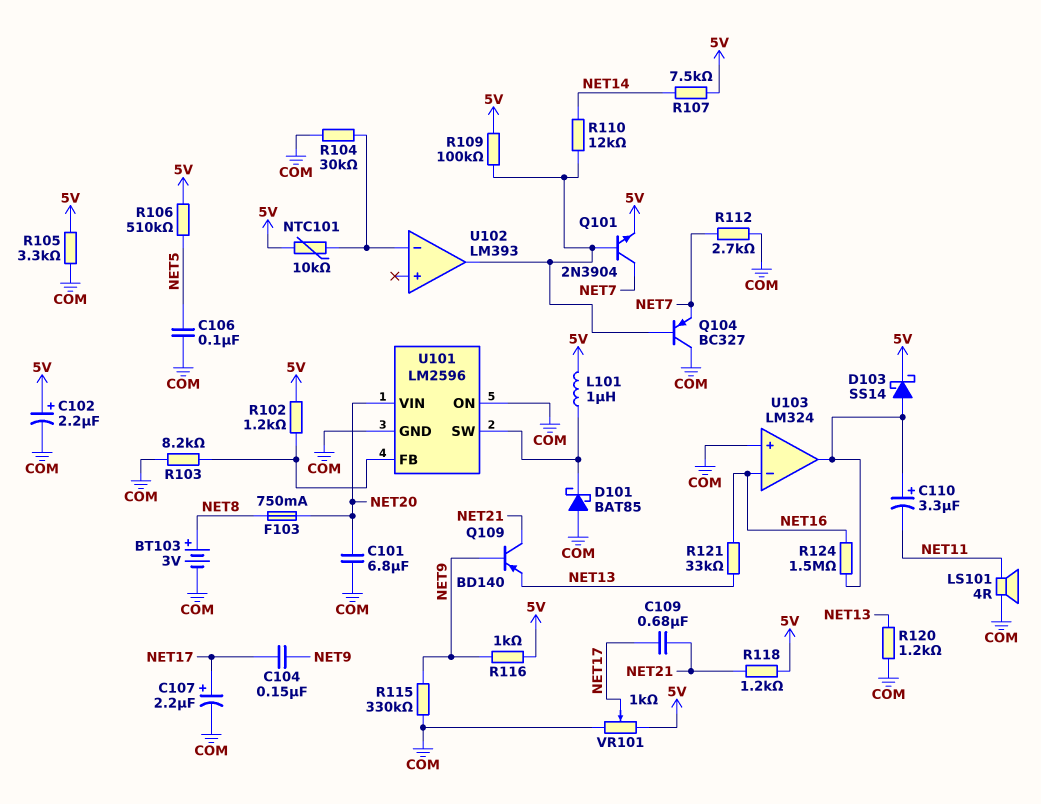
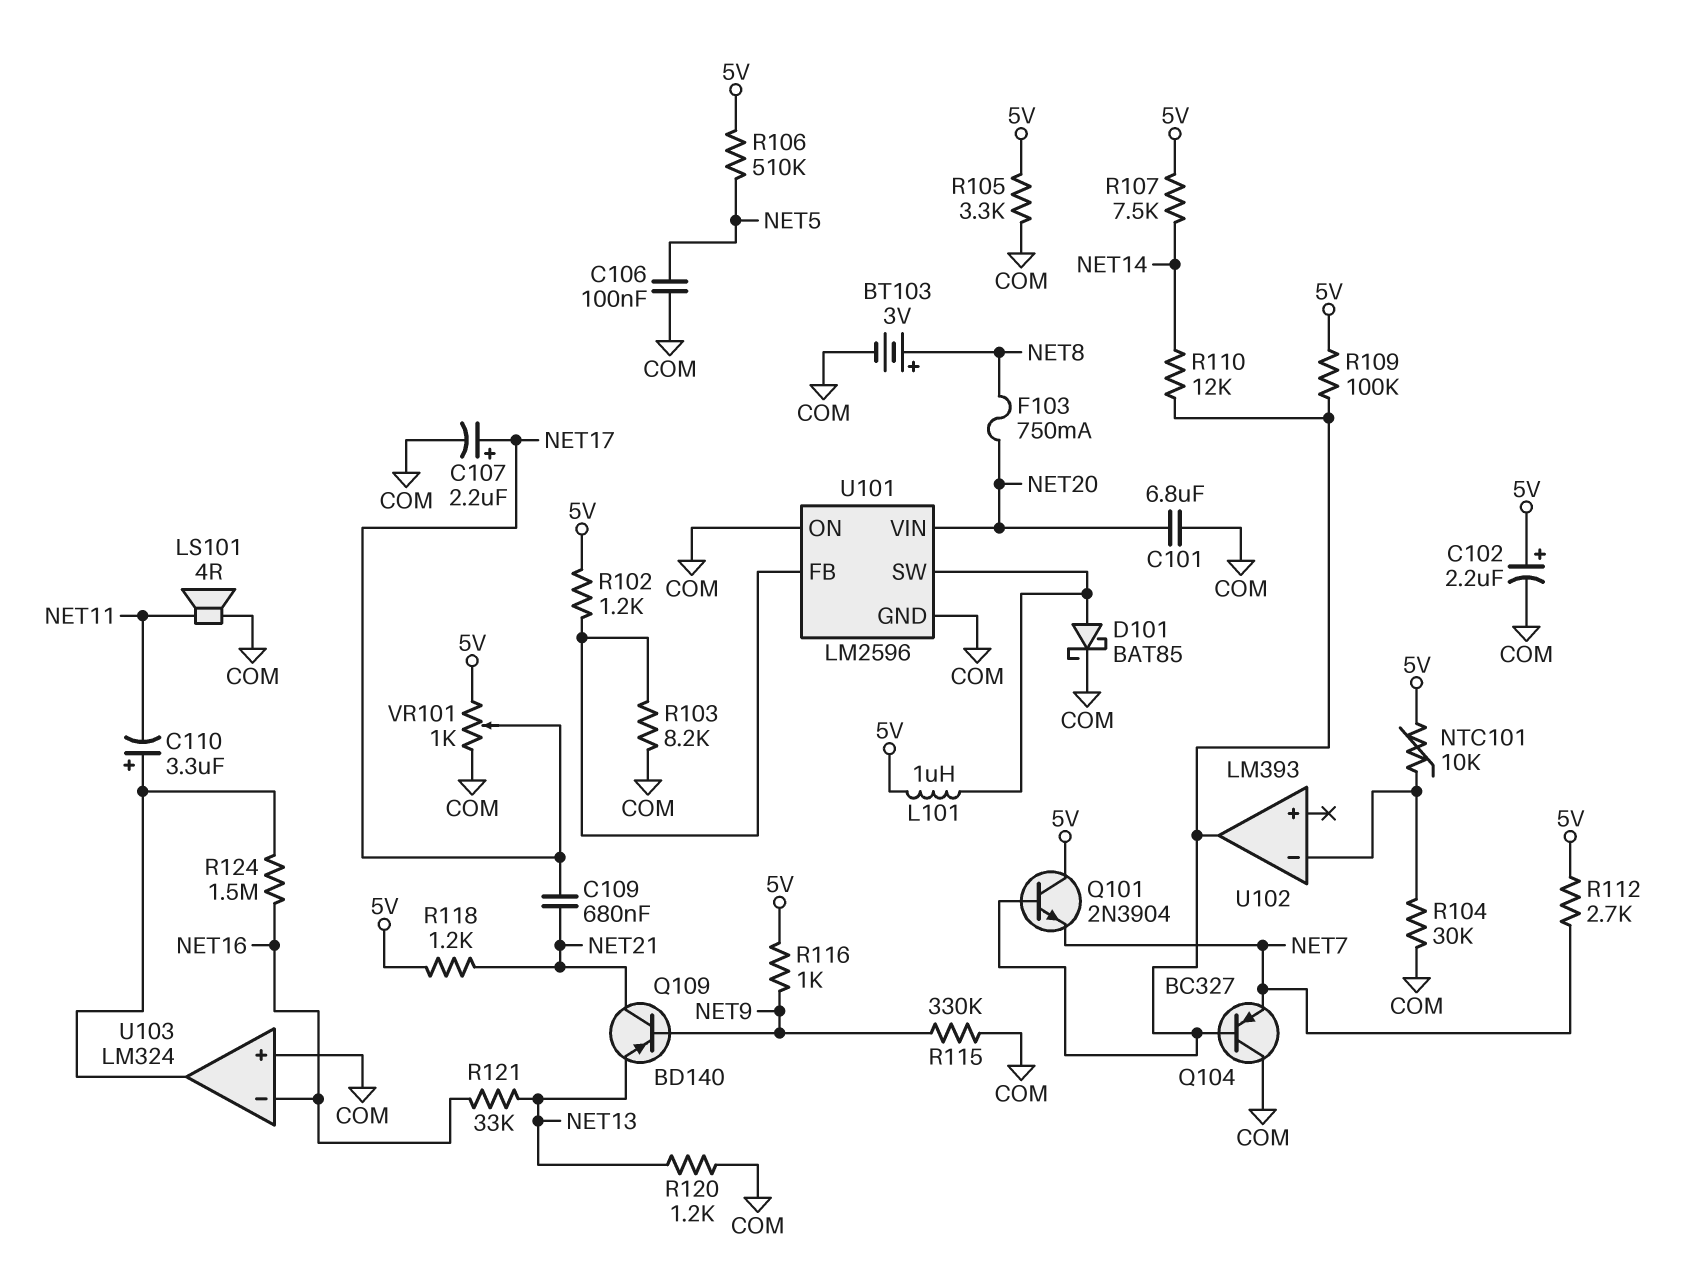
C104: 150nF (NET9, NET17) -> none
D101: schottky BAT85 (A COM, K U101/SW) -> schottky BAT85 (A U101/SW, K COM)
D103: schottky SS14 (A U103/out, K 5V) -> none
Q101: NPN 2N3904 (B U102/out, C NET7, E 5V) -> NPN 2N3904 (B U102/out, C 5V, E NET7)
R112: 2.7k (COM, NET7) -> 2.7k (5V, NET7)

